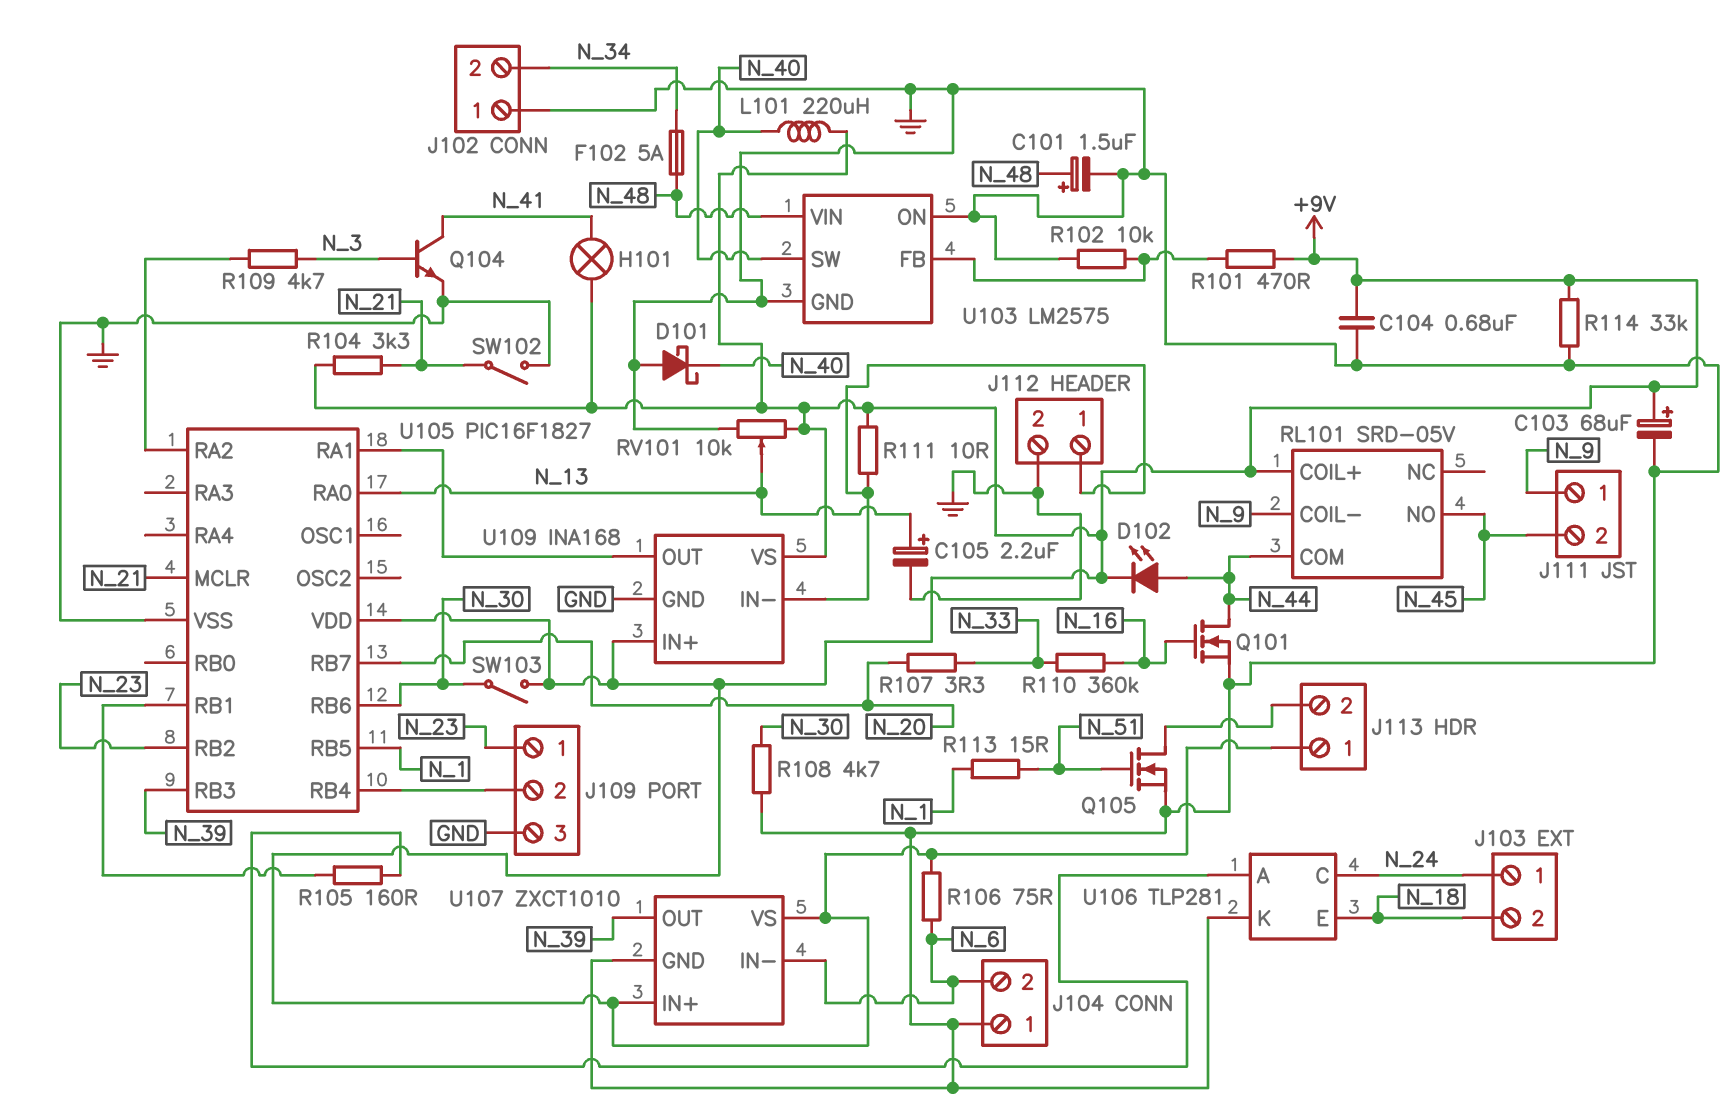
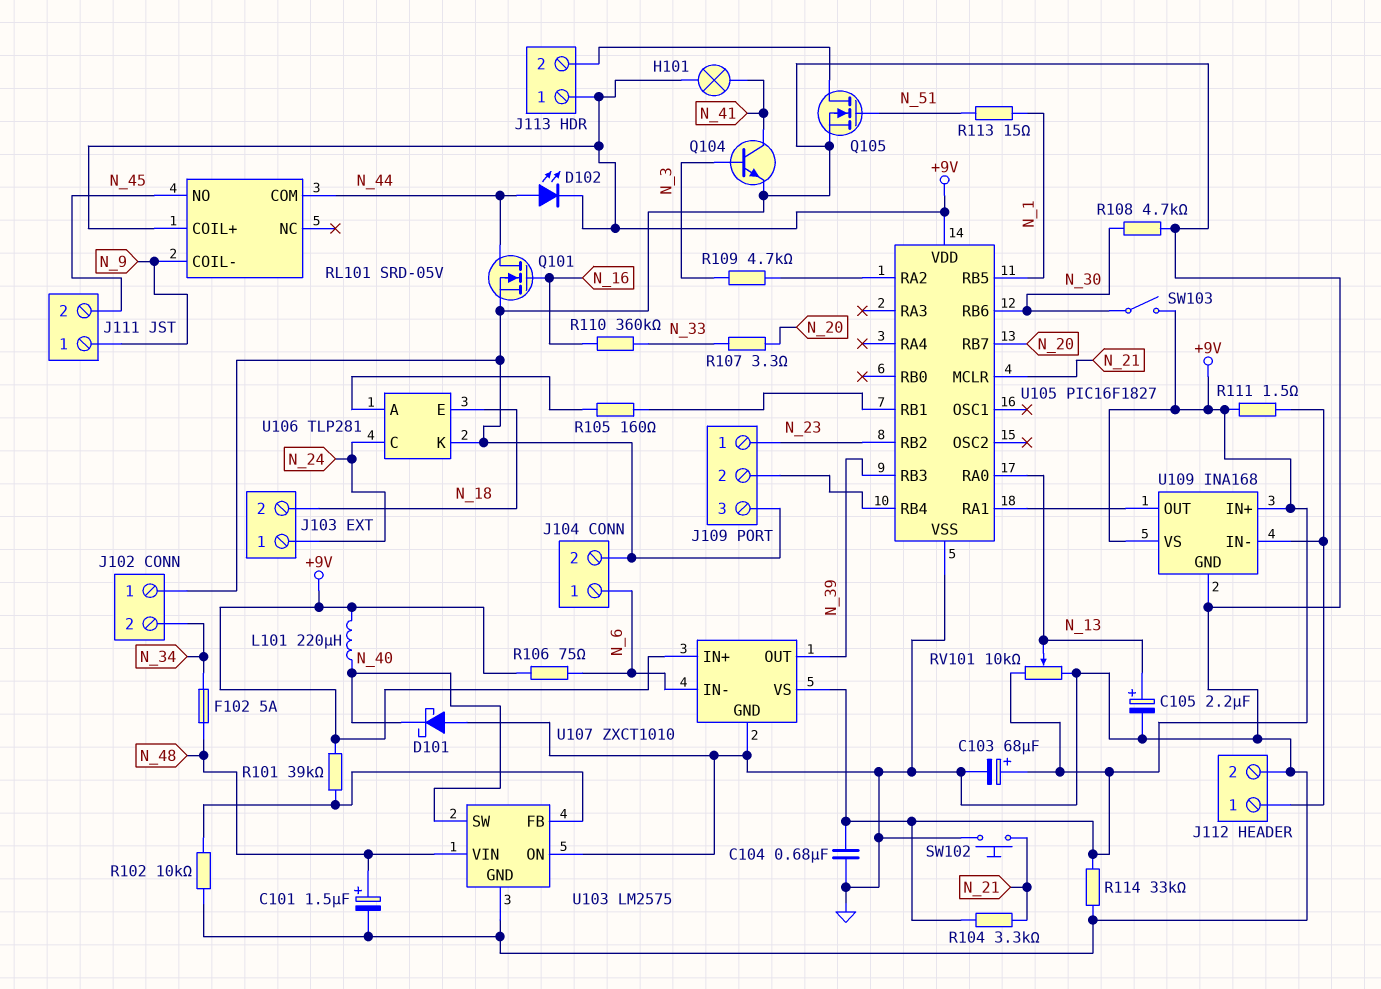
J104 pin 1: GND -> N_6
J104 pin 2: N_6 -> GND
R101: 470 (+9V, U103/FB) -> 39k (+9V, U103/FB)
R111: 10 (+9V, J112/1) -> 1.5 (+9V, J112/1)
SW102: switch (GND, N_21) -> button (GND, N_21)

